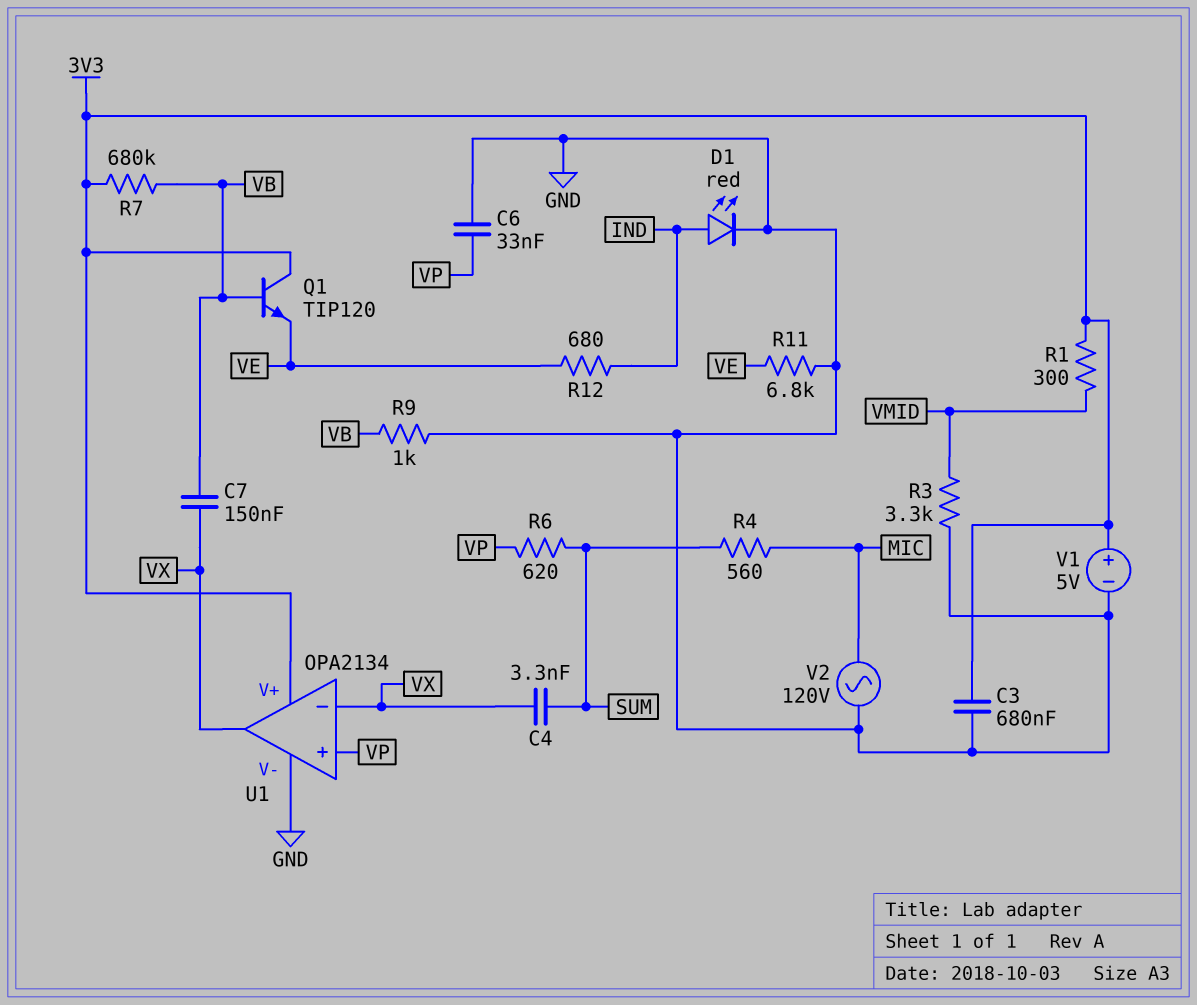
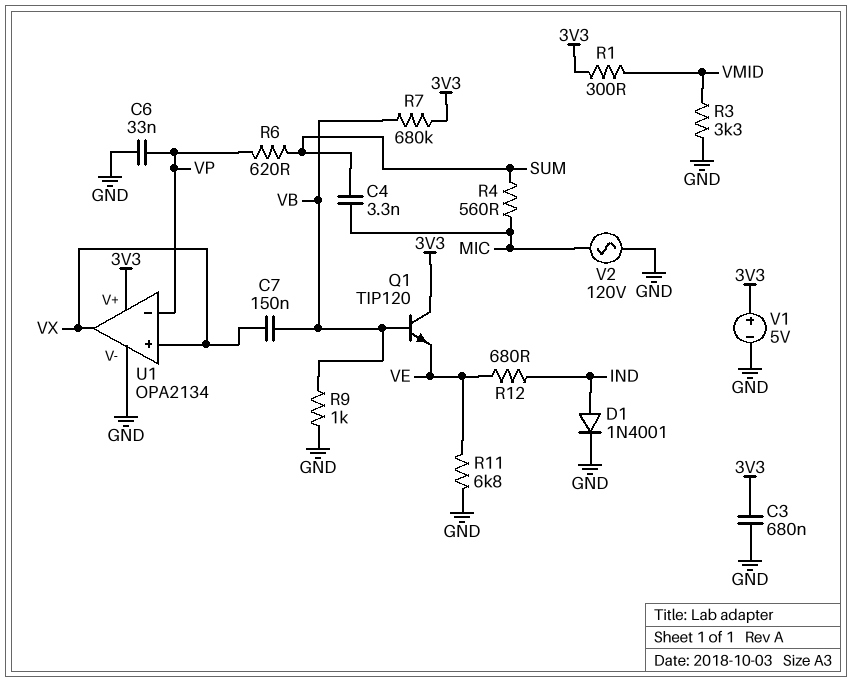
C4: 3.3nF (SUM, VX) -> 3.3nF (MIC, SUM)
D1: LED red (A IND, K GND) -> diode 1N4001 (A IND, K GND)
U1 pin in+: VP -> VX
U1 pin in-: VX -> VP

